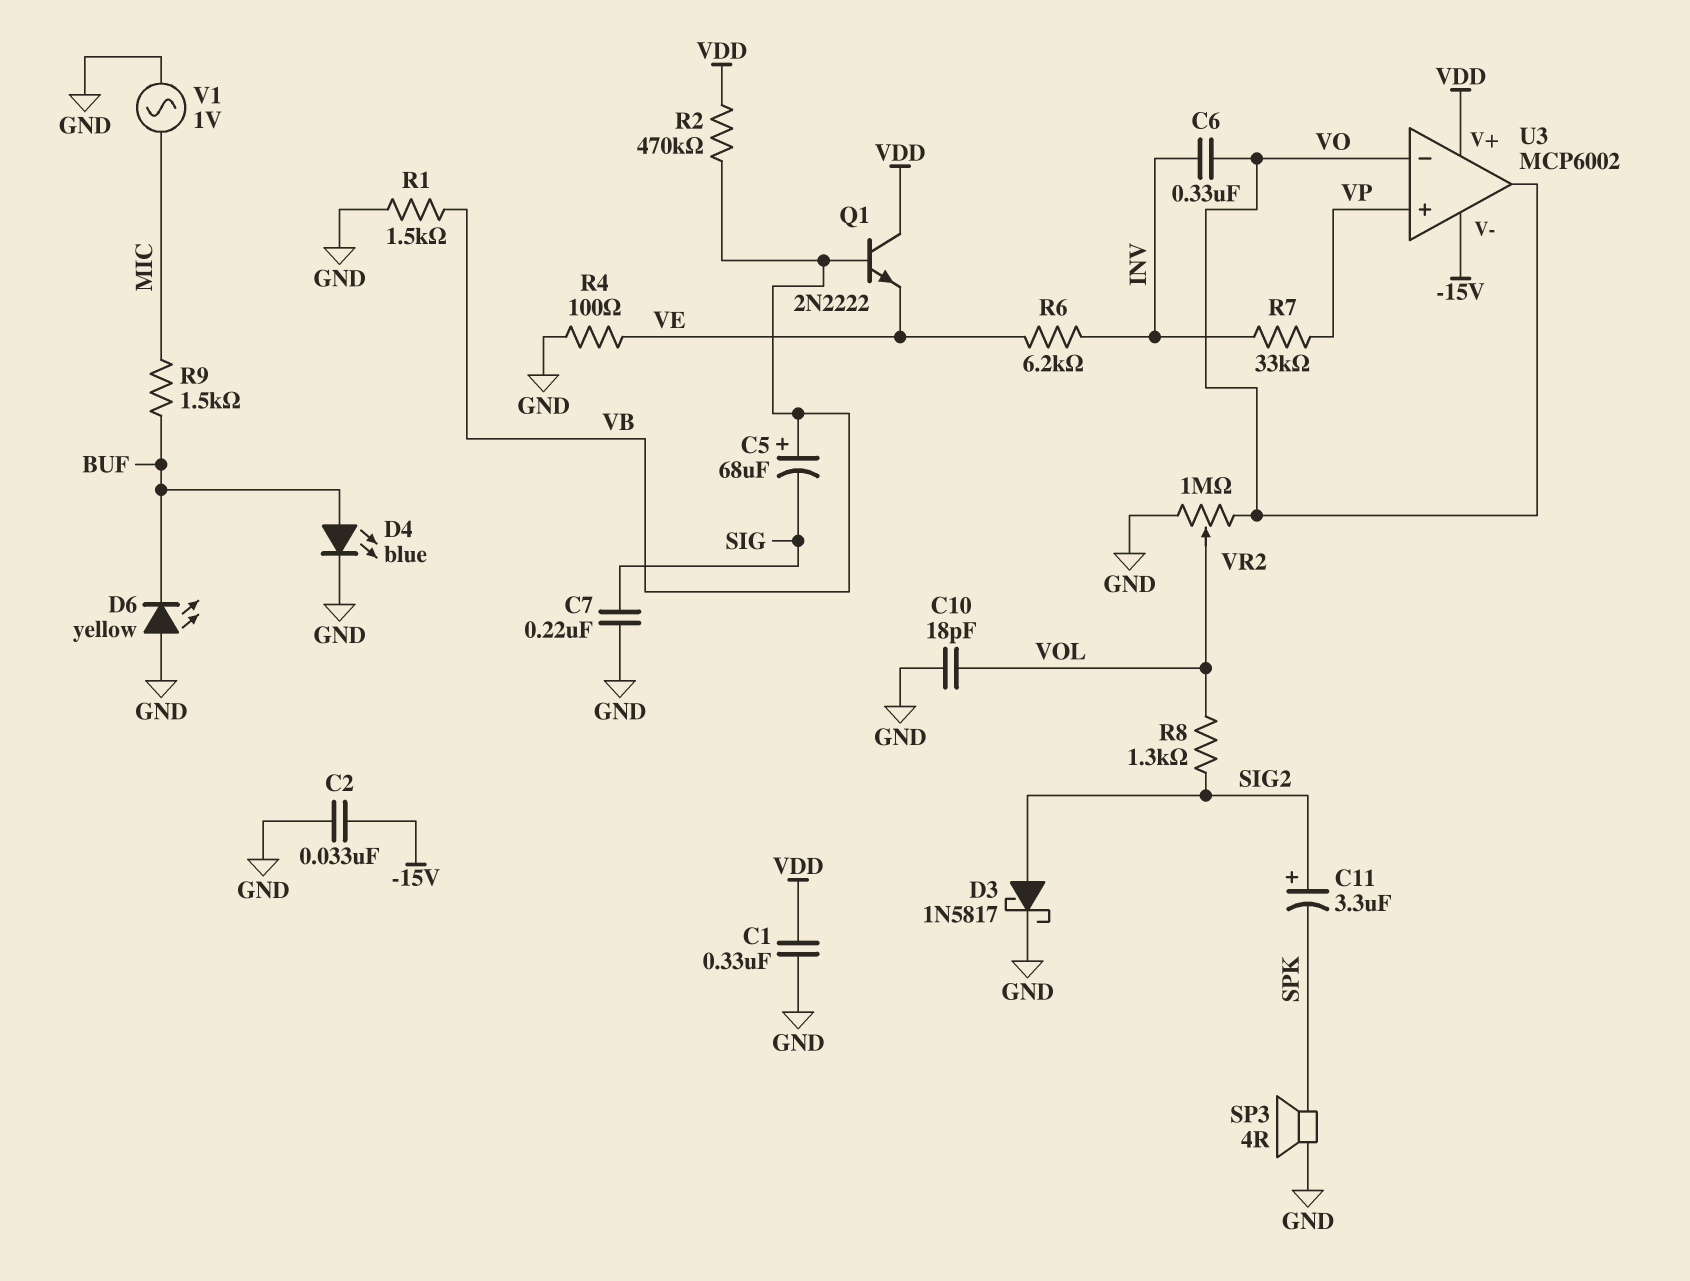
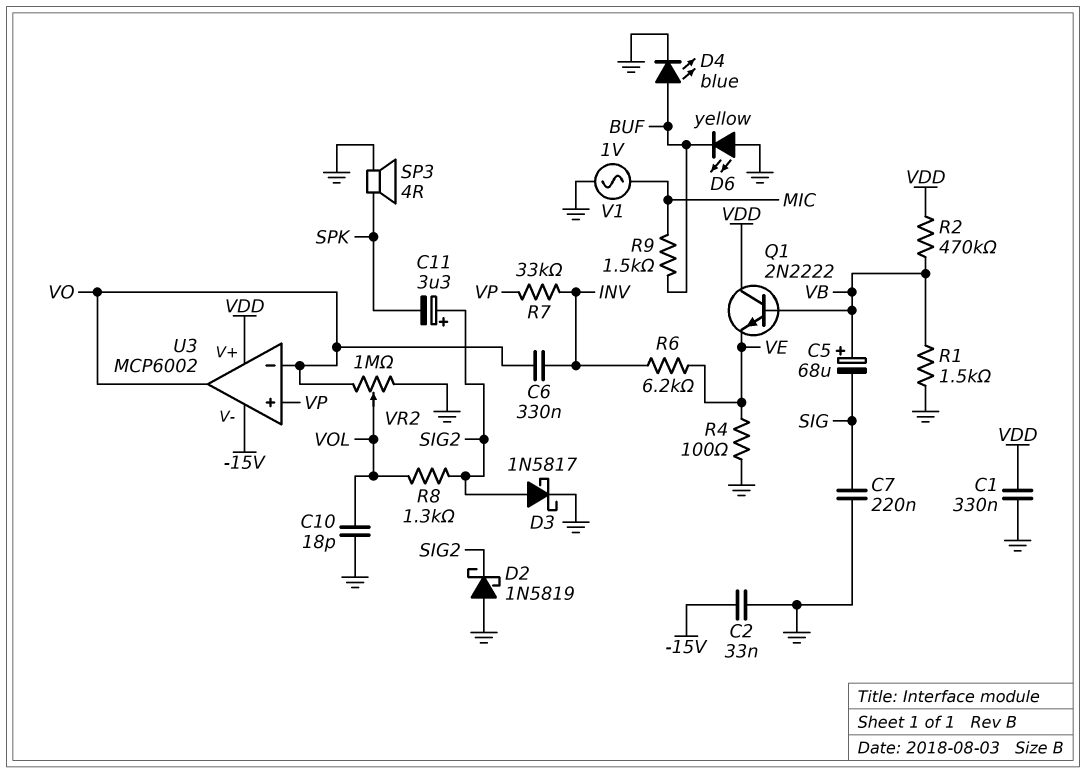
D2: none -> schottky 1N5819 (A GND, K SIG2)

